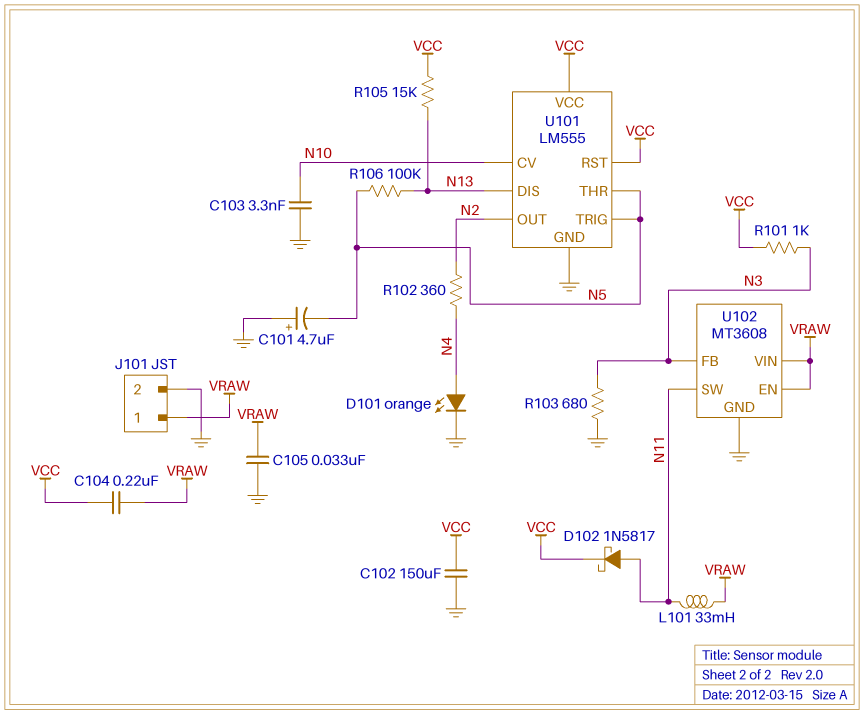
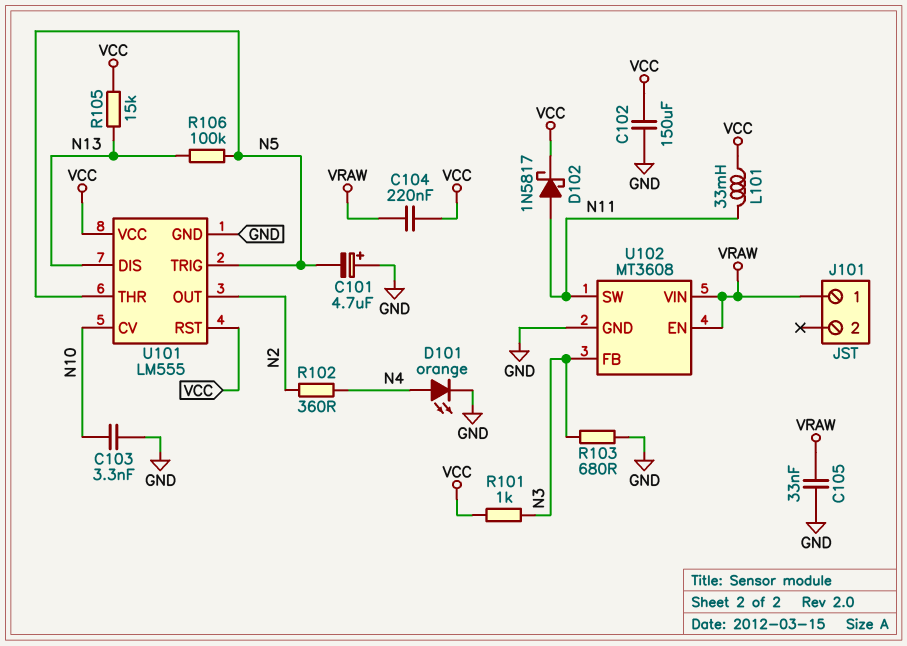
J101 pin 2: GND -> none
L101: 33mH (N11, VRAW) -> 33mH (N11, VCC)

